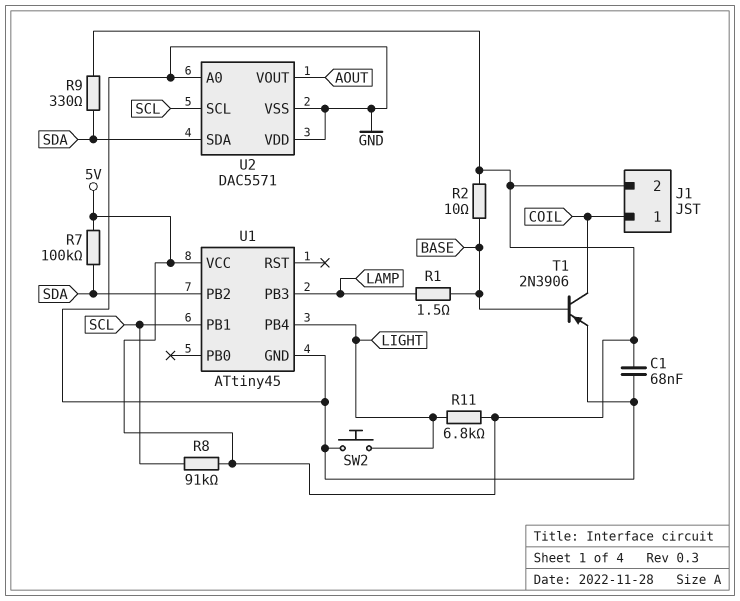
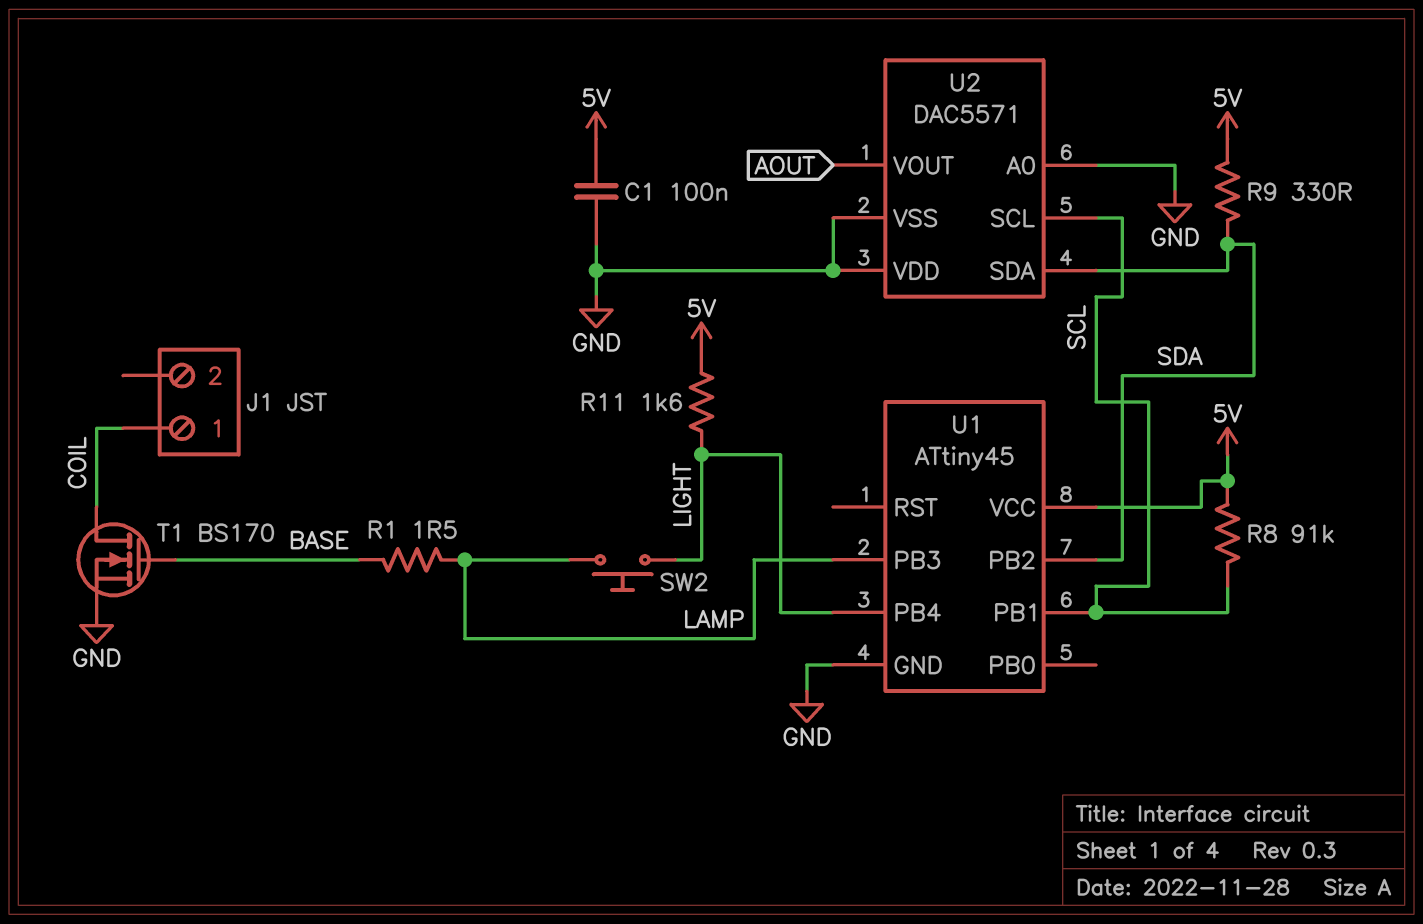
C1: 68nF (5V, GND) -> 100nF (5V, GND)
J1 pin 2: 5V -> none
R2: 10 (5V, BASE) -> none
R7: 100k (5V, SDA) -> none
R11: 6.8k (5V, LIGHT) -> 1.6k (5V, LIGHT)
SW2: button (GND, LIGHT) -> button (LAMP, LIGHT)
T1: PNP 2N3906 (B BASE, C COIL, E GND) -> NMOS BS170 (G BASE, D COIL, S GND)

